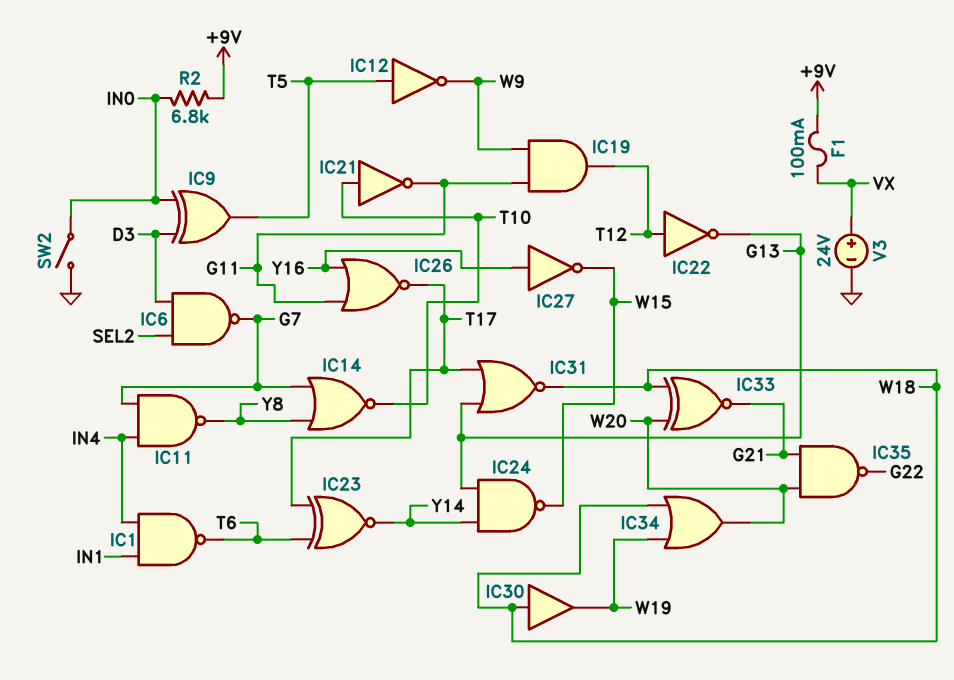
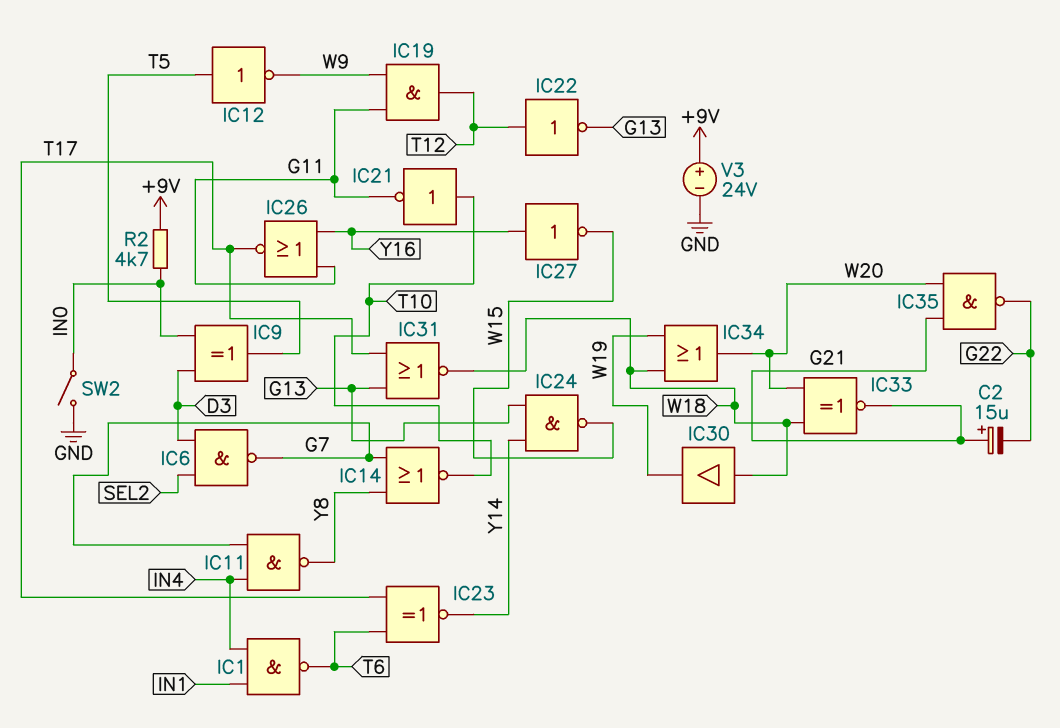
C2: none -> 15uF (plus G21, minus G22)
F1: 100mA (+9V, VX) -> none
R2: 6.8k (+9V, IN0) -> 4.7k (+9V, IN0)
V3: 24V (plus VX, minus GND) -> 24V (plus +9V, minus GND)

